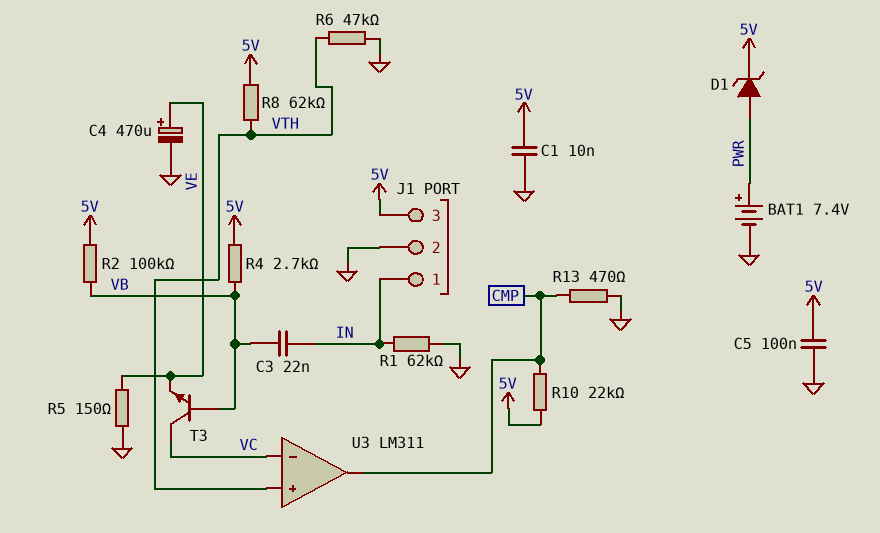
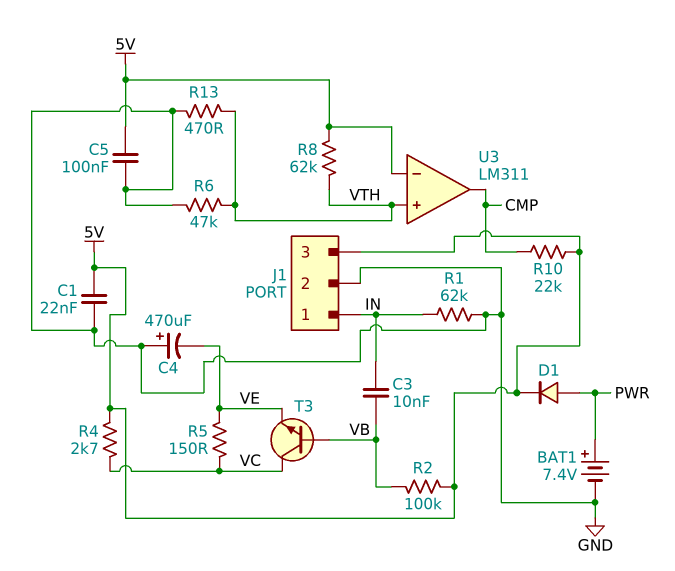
C1: 10nF (5V, GND) -> 22nF (5V, GND)
C3: 22nF (IN, VB) -> 10nF (IN, VB)
C4: 470uF (plus VE, minus GND) -> 470uF (plus GND, minus VE)
D1: zener (A PWR, K 5V) -> diode (A PWR, K 5V)
R4: 2.7k (5V, VB) -> 2.7k (5V, VC)
R5: 150 (GND, VE) -> 150 (VC, VE)
R13: 470 (CMP, GND) -> 470 (GND, VTH)
U3 pin in-: VC -> 5V

